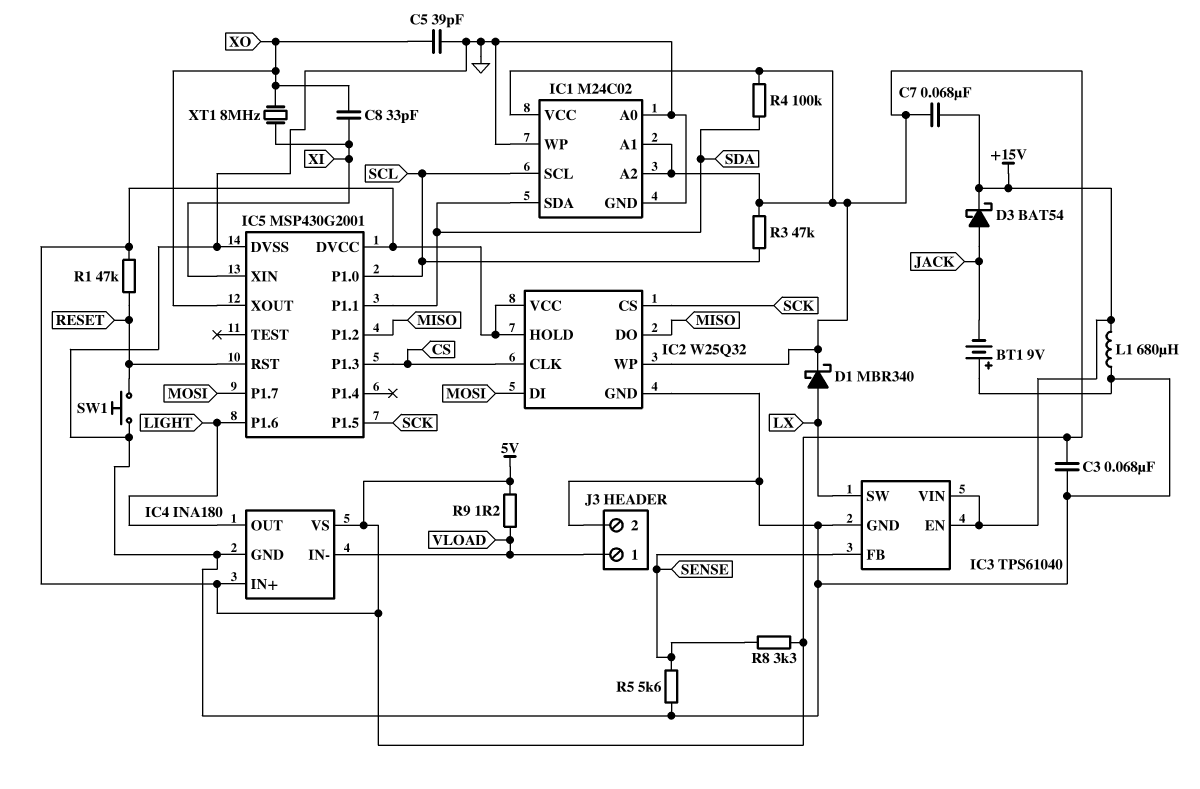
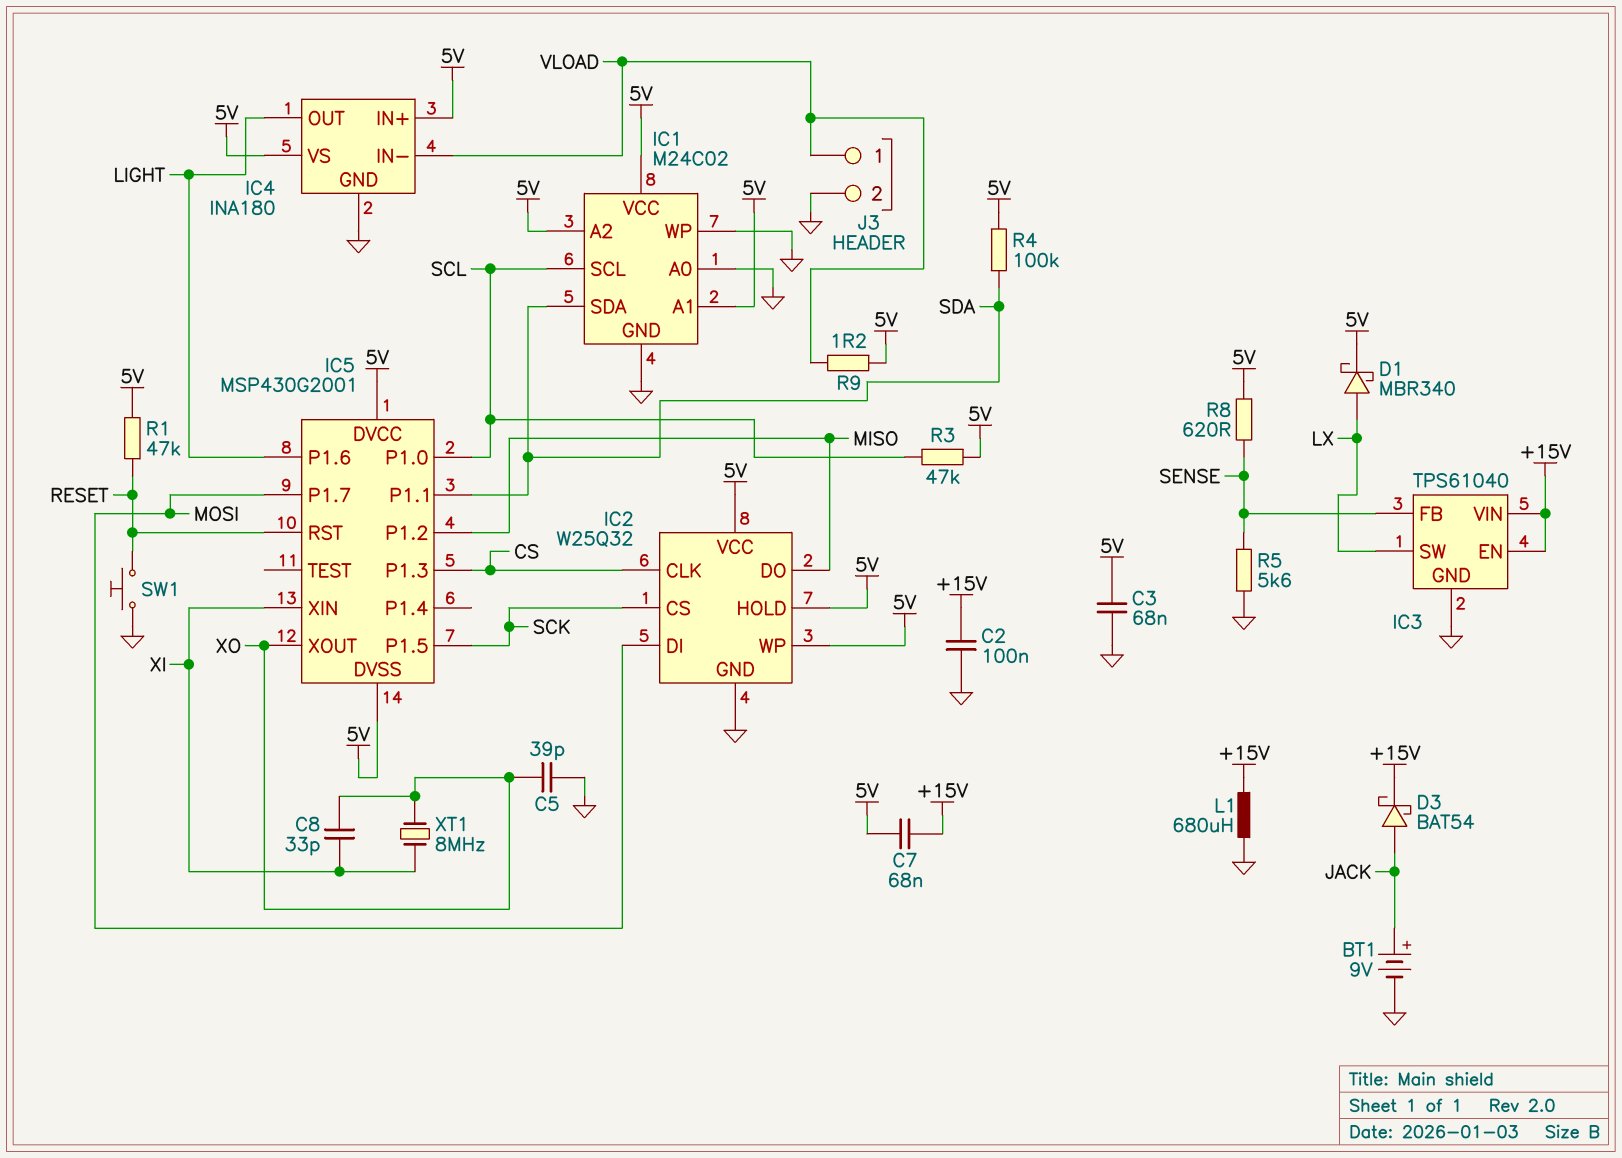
BT1: 9V (plus GND, minus JACK) -> 9V (plus JACK, minus GND)
C2: none -> 100nF (+15V, GND)
IC5 pin DVSS: GND -> 5V
R8: 3.3k (5V, SENSE) -> 620 (5V, SENSE)

